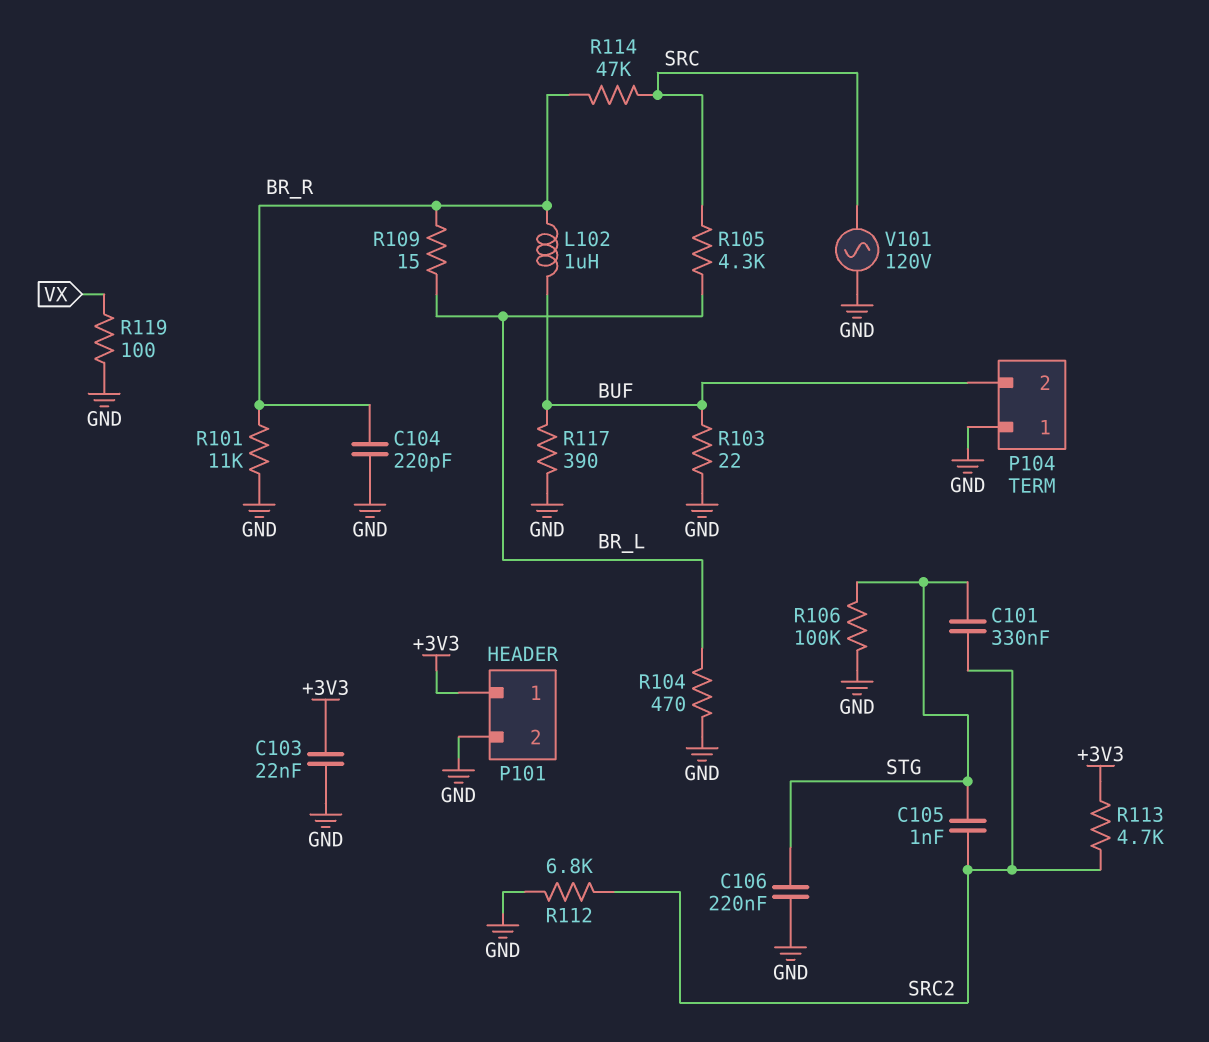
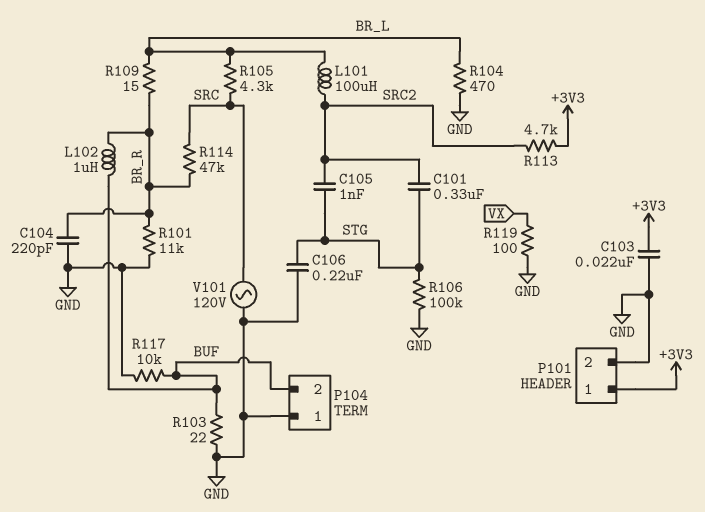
L101: none -> 100uH (BR_L, SRC2)
R112: 6.8k (GND, SRC2) -> none
R117: 390 (BUF, GND) -> 10k (BUF, GND)

